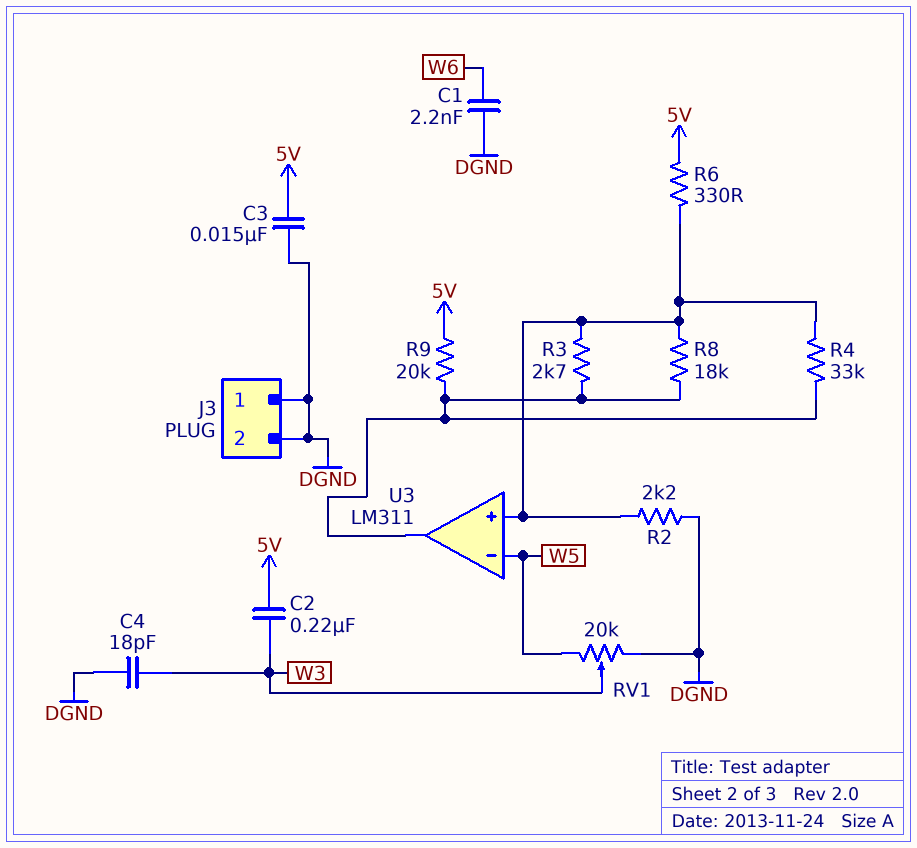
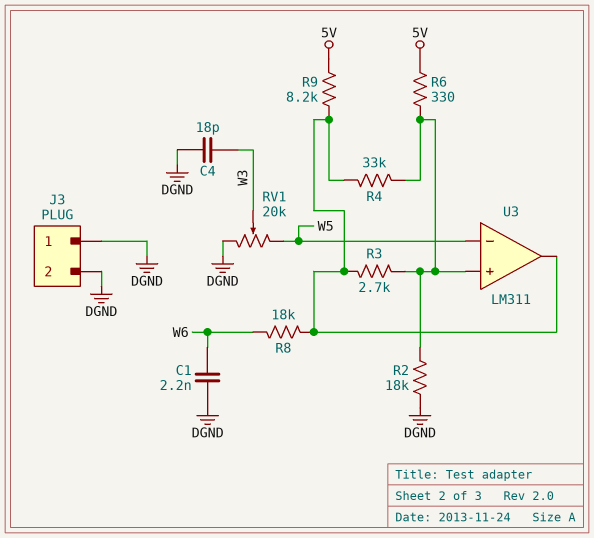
C2: 220nF (5V, W3) -> none
C3: 15nF (5V, DGND) -> none
R2: 2.2k (DGND, U3/in+) -> 18k (DGND, U3/in+)
R8: 18k (U3/in+, U3/out) -> 18k (U3/out, W6)
R9: 20k (5V, U3/out) -> 8.2k (5V, U3/out)

